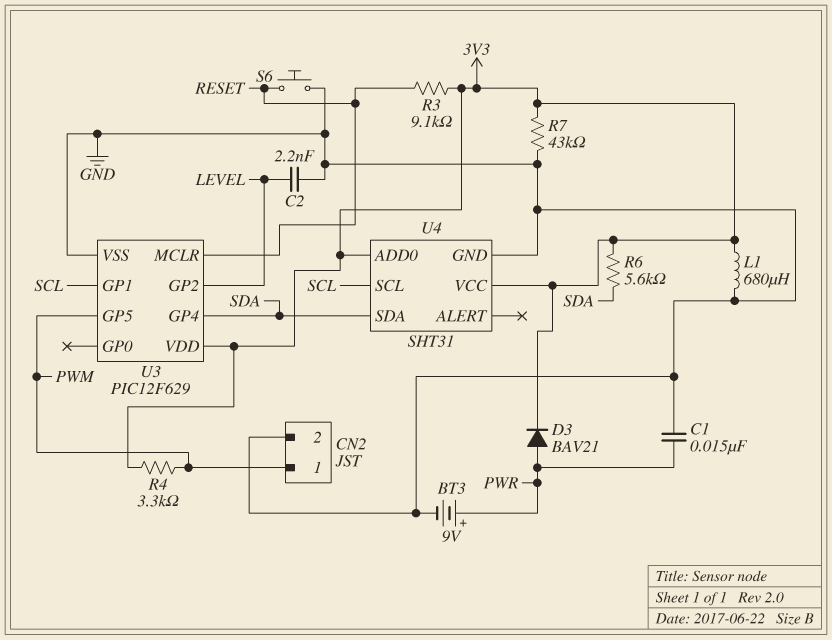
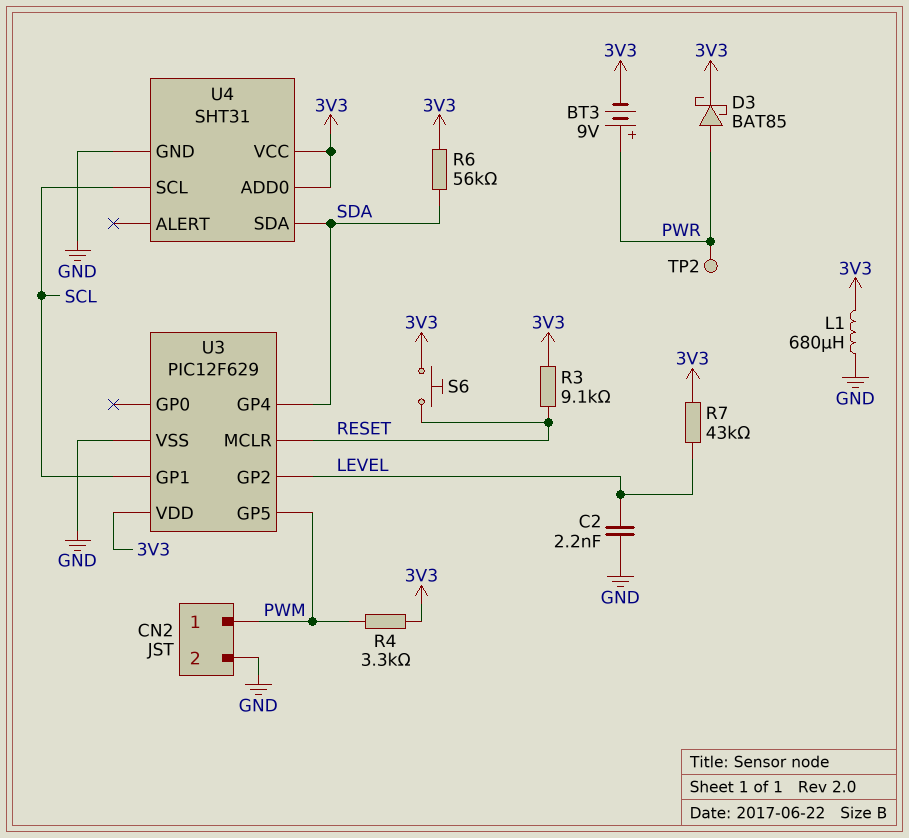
BT3: 9V (plus PWR, minus GND) -> 9V (plus PWR, minus 3V3)
C1: 15nF (GND, PWR) -> none
D3: diode BAV21 (A PWR, K 3V3) -> schottky BAT85 (A PWR, K 3V3)
R6: 5.6k (3V3, SDA) -> 56k (3V3, SDA)
R7: 43k (3V3, GND) -> 43k (3V3, LEVEL)
S6: button (GND, RESET) -> button (3V3, RESET)
TP2: none -> test point (PWR)

